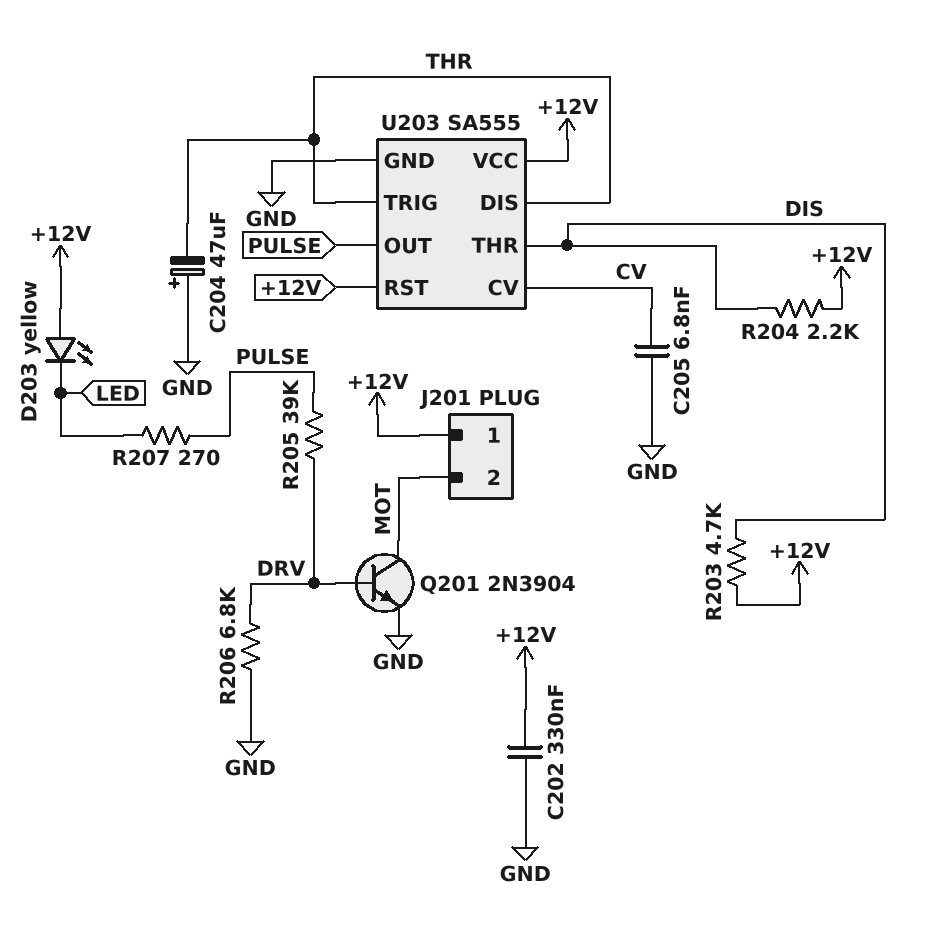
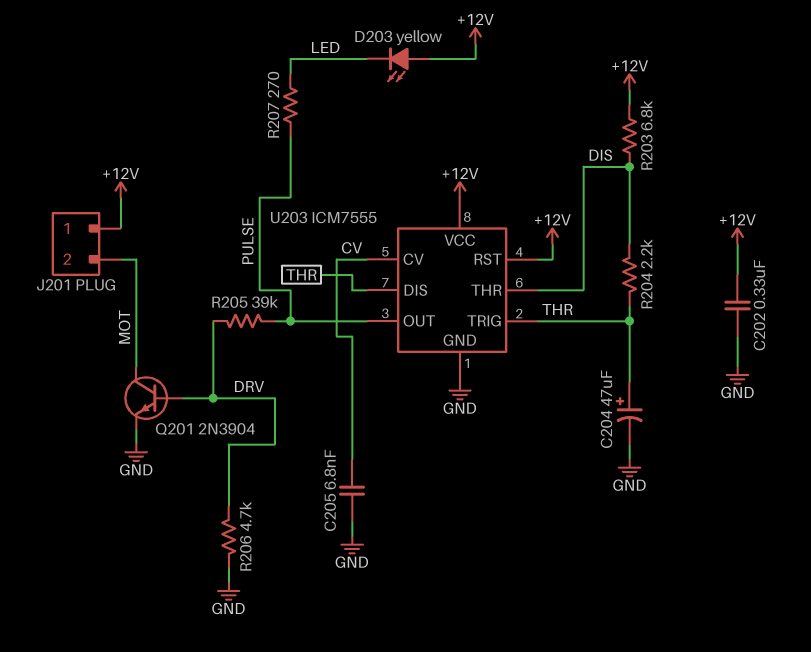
C204: 47uF (plus GND, minus THR) -> 47uF (plus THR, minus GND)
R203: 4.7k (+12V, DIS) -> 6.8k (+12V, DIS)
R204: 2.2k (+12V, DIS) -> 2.2k (DIS, THR)
R206: 6.8k (DRV, GND) -> 4.7k (DRV, GND)
U203: SA555 -> ICM7555

